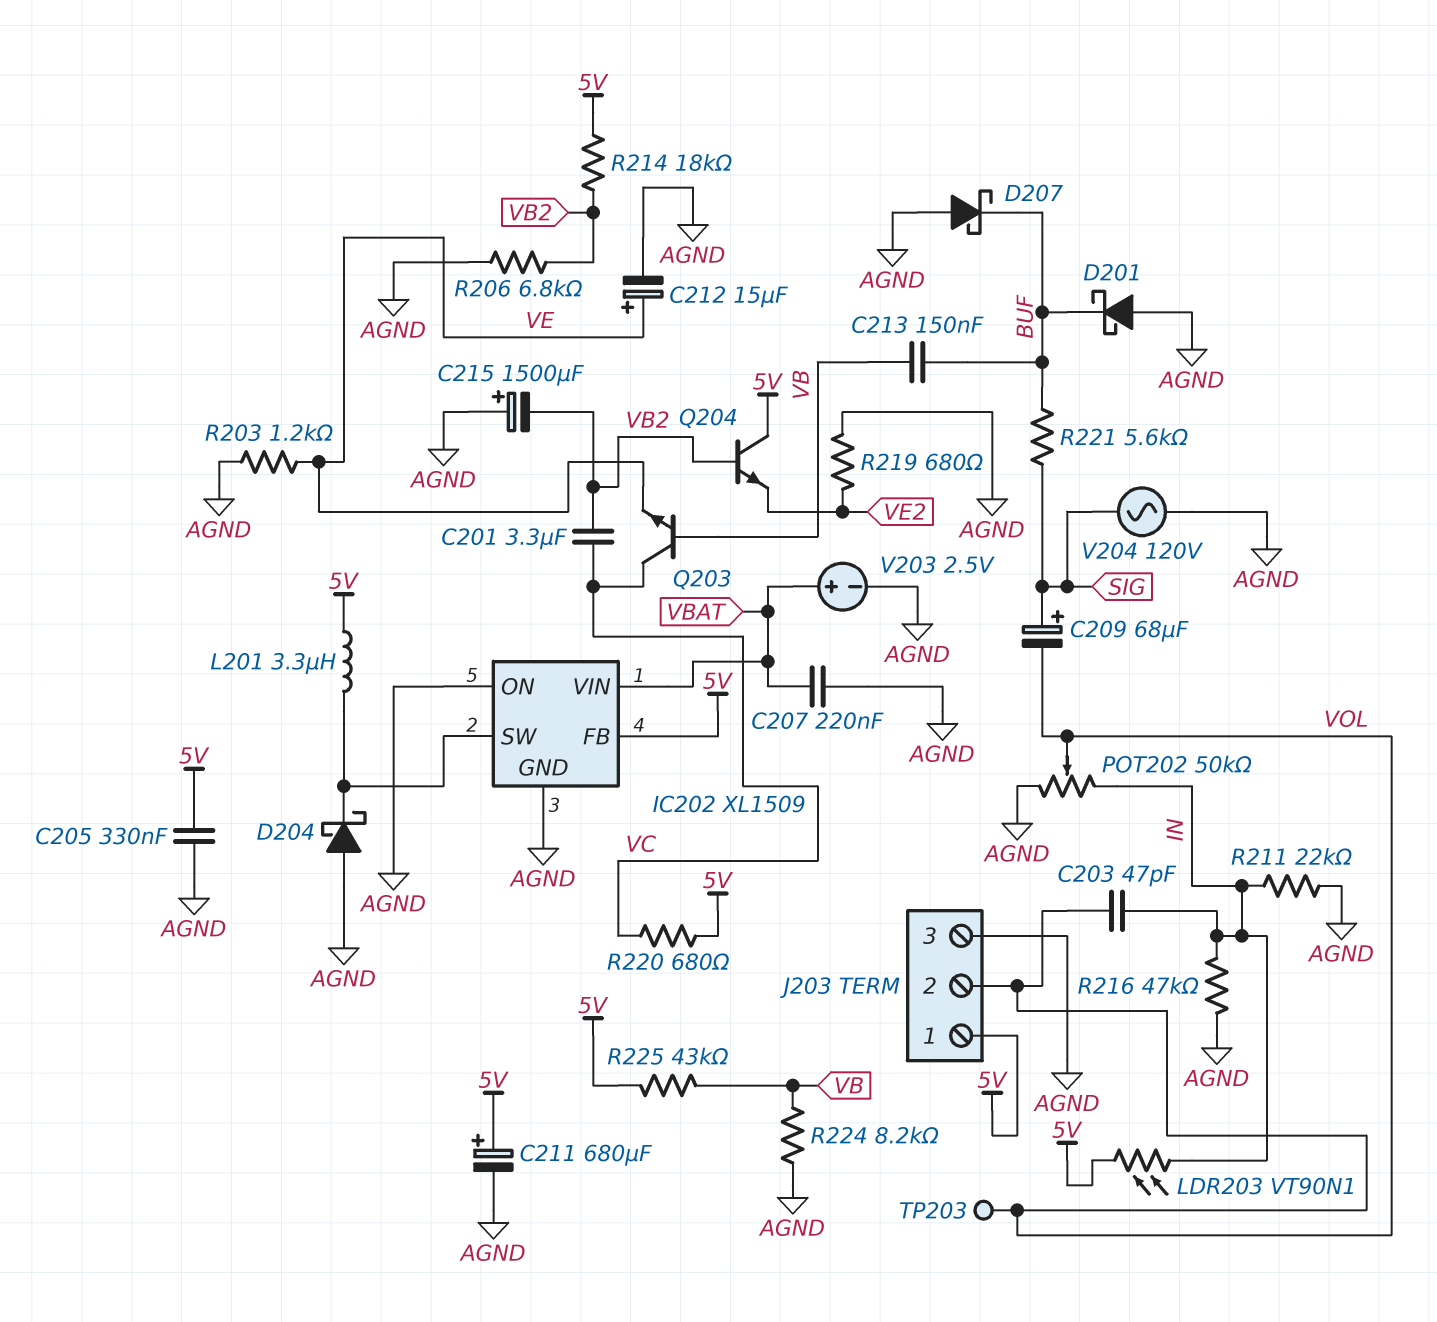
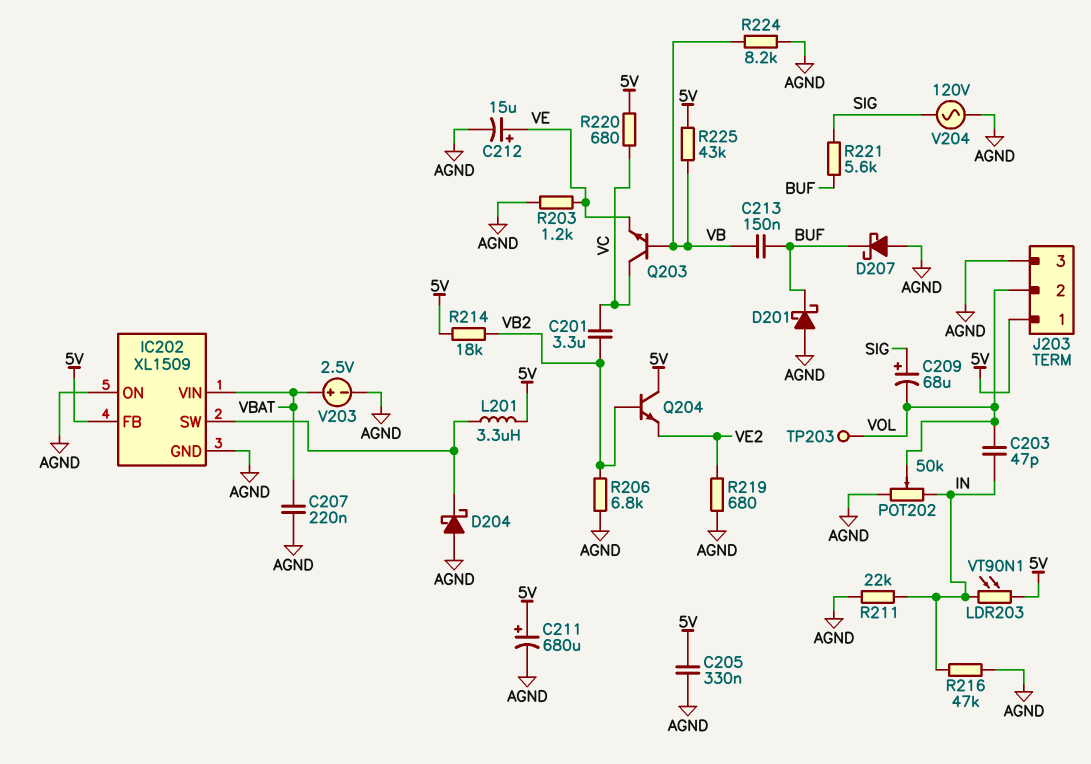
C215: 1500uF (plus AGND, minus VB2) -> none

